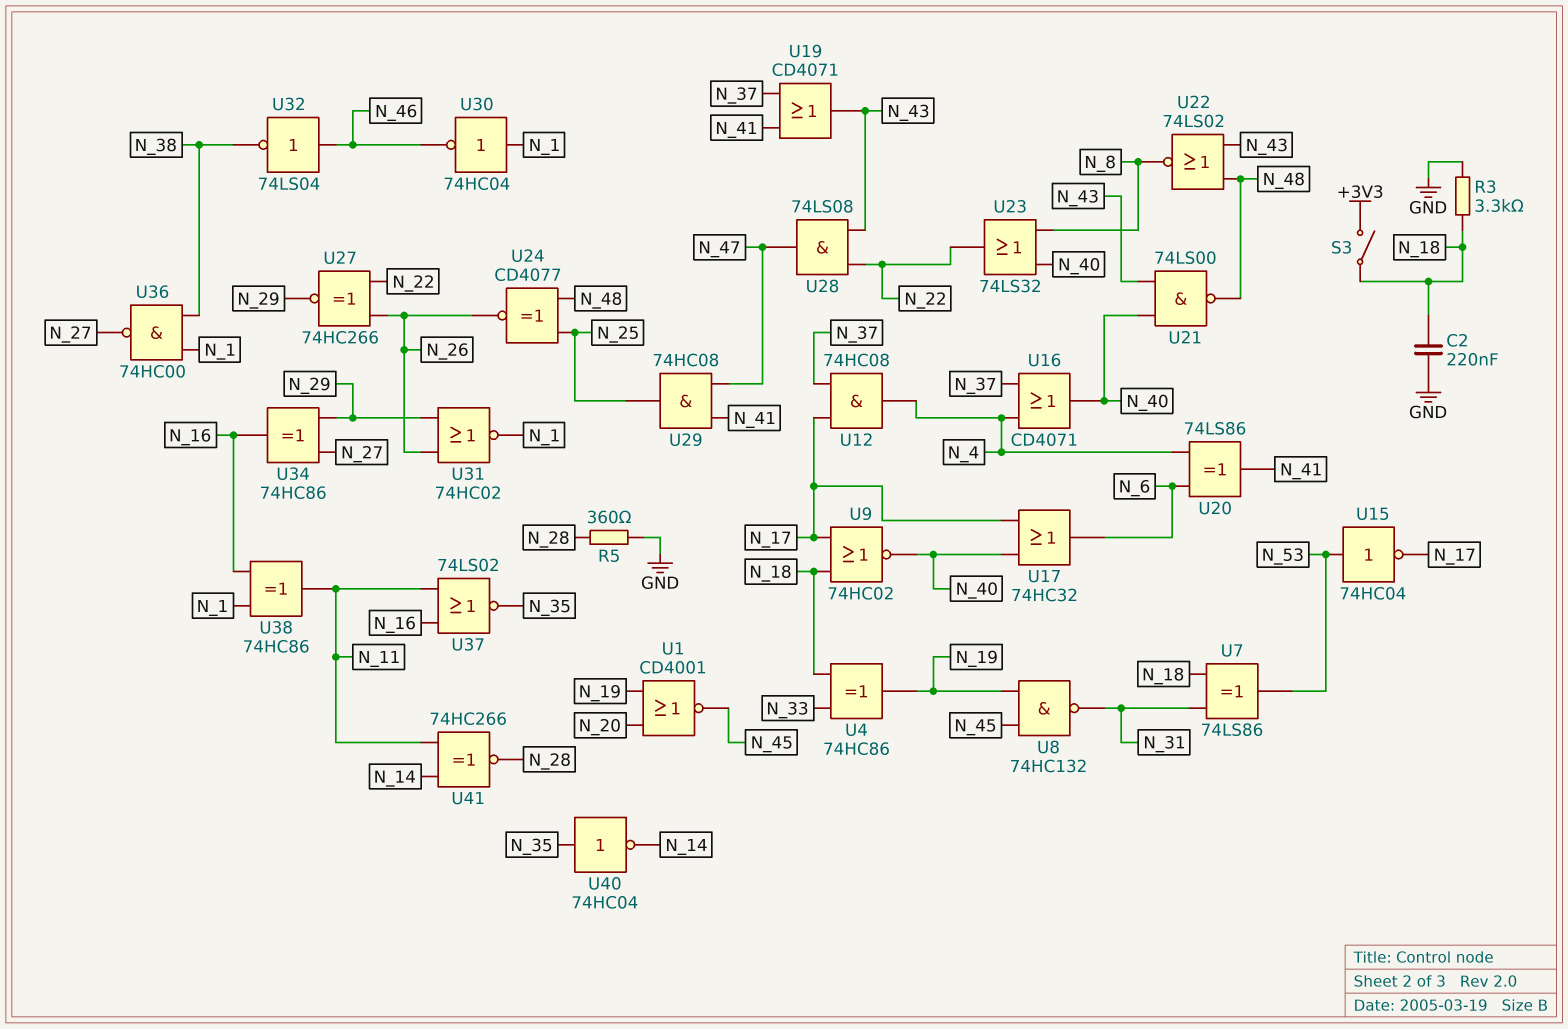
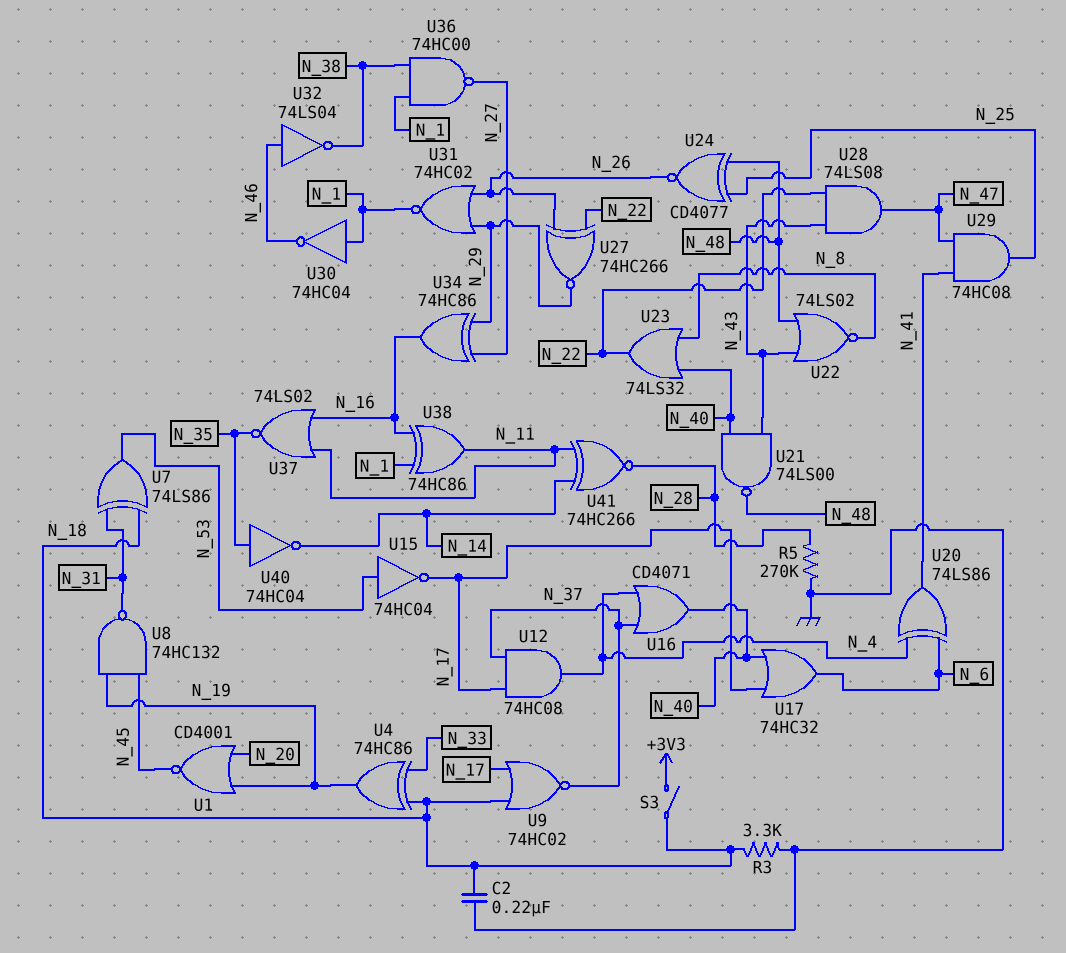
R5: 360 (GND, N_28) -> 270k (GND, N_28)
U9: NOR 74HC02 (in N_17, in N_18, out N_40) -> NOR 74HC02 (in N_17, in N_18, out N_37)
U19: OR CD4071 (in N_37, in N_41, out N_43) -> none

